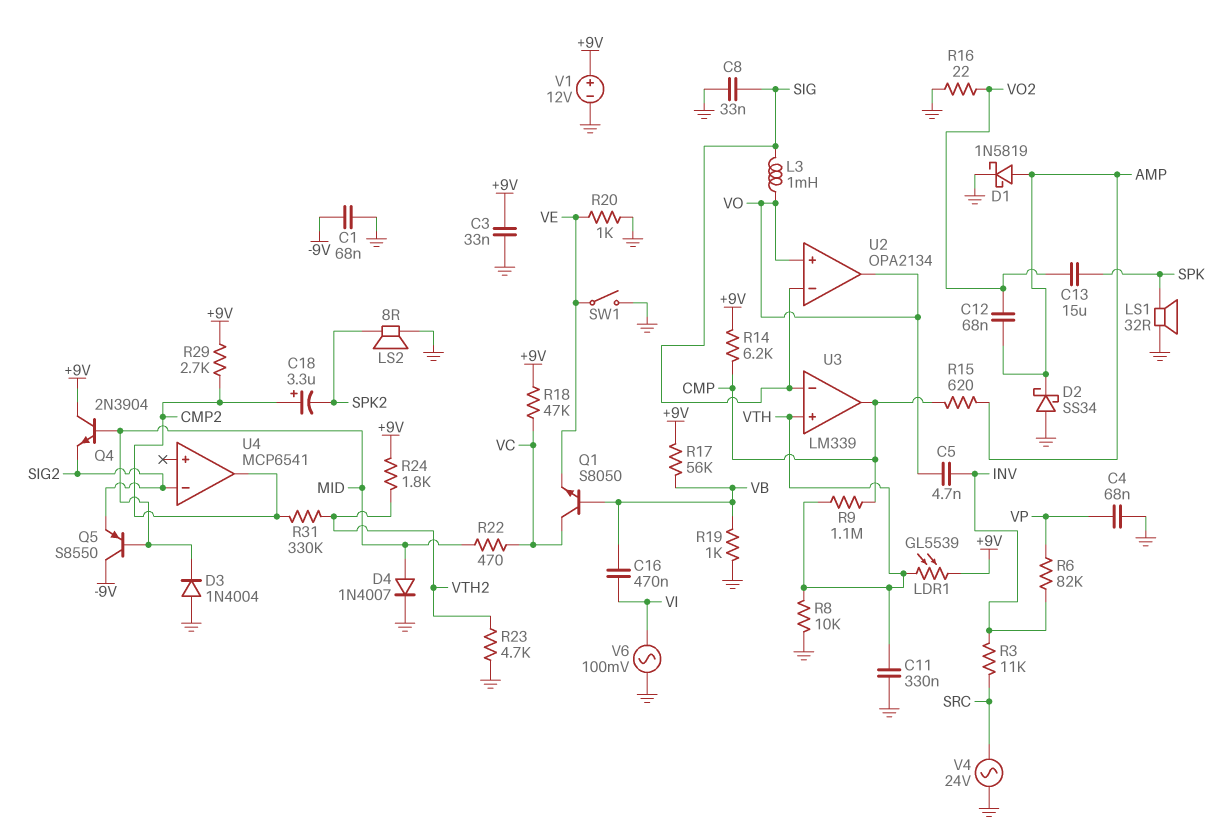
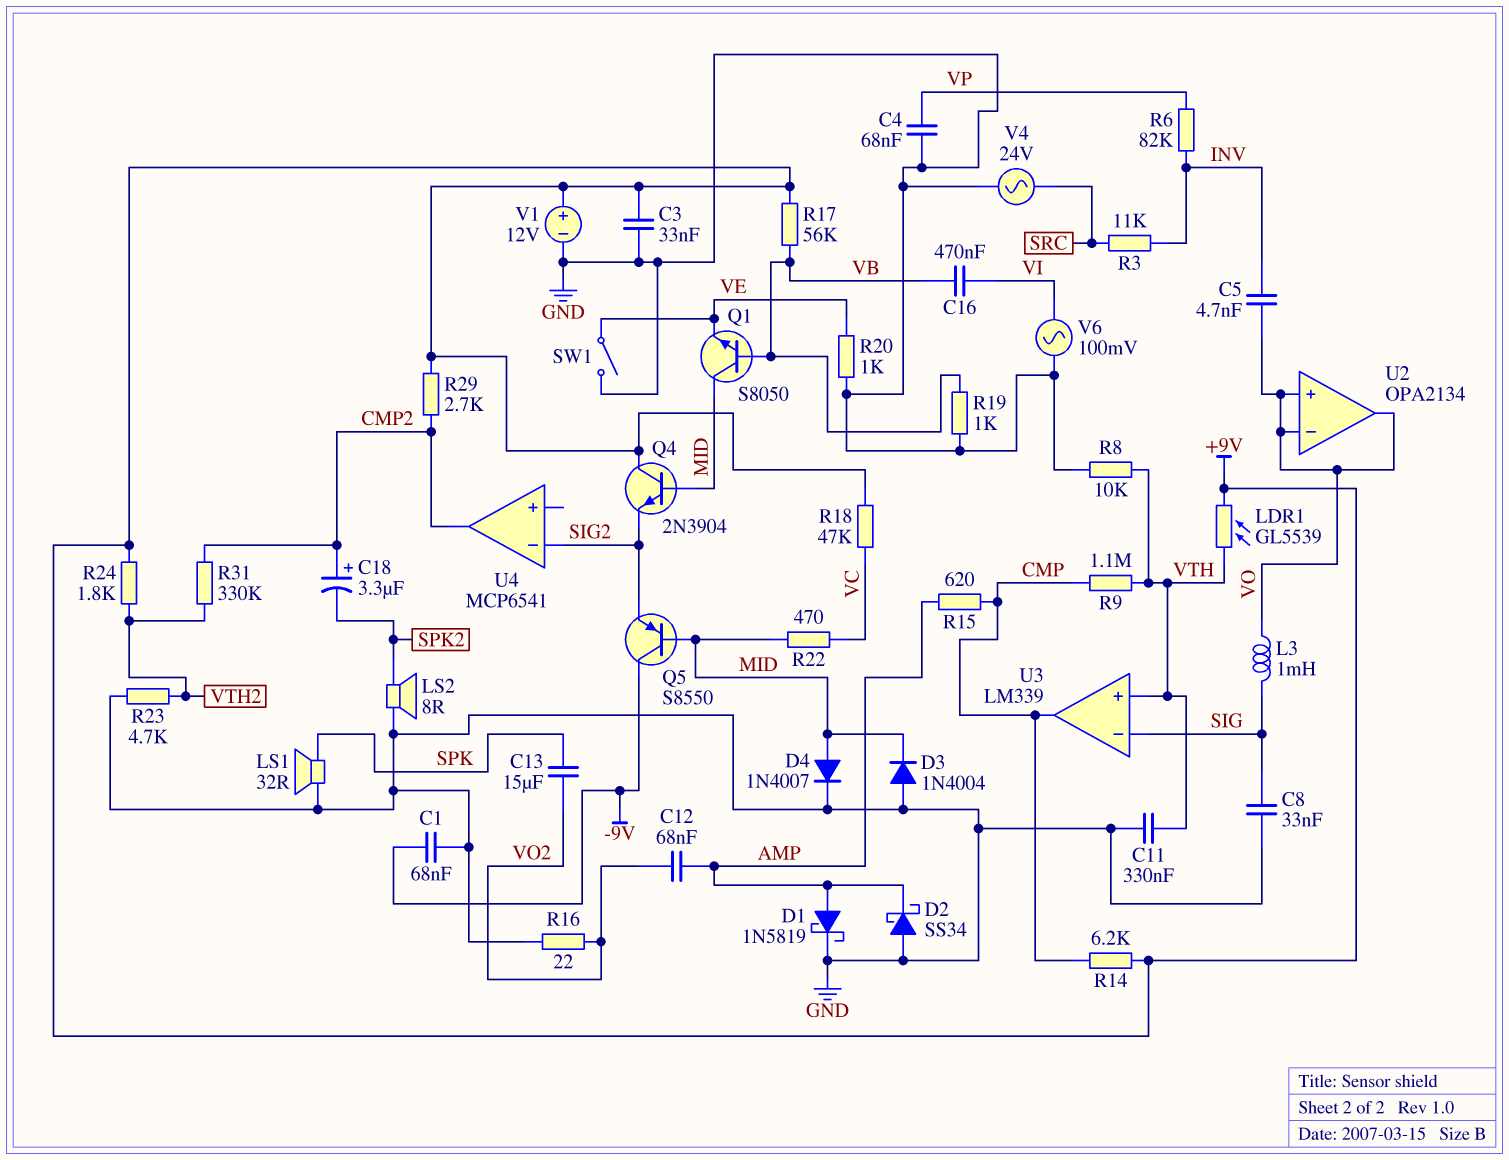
Q1: NPN S8050 (B VB, C VC, E VE) -> NPN S8050 (B VB, C MID, E VE)
U2 pin in-: SIG -> VO

